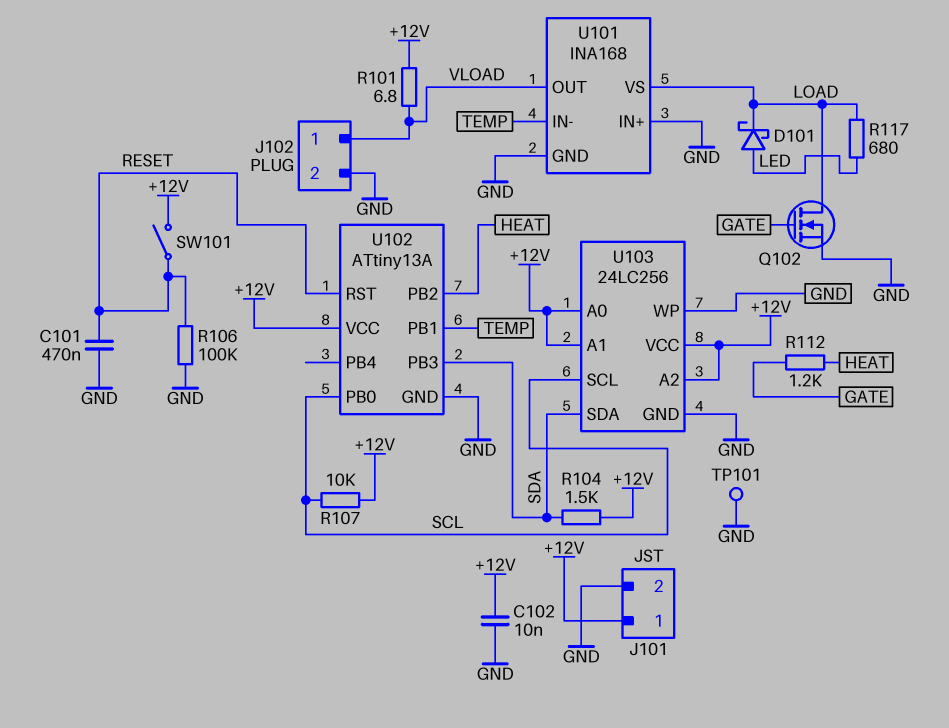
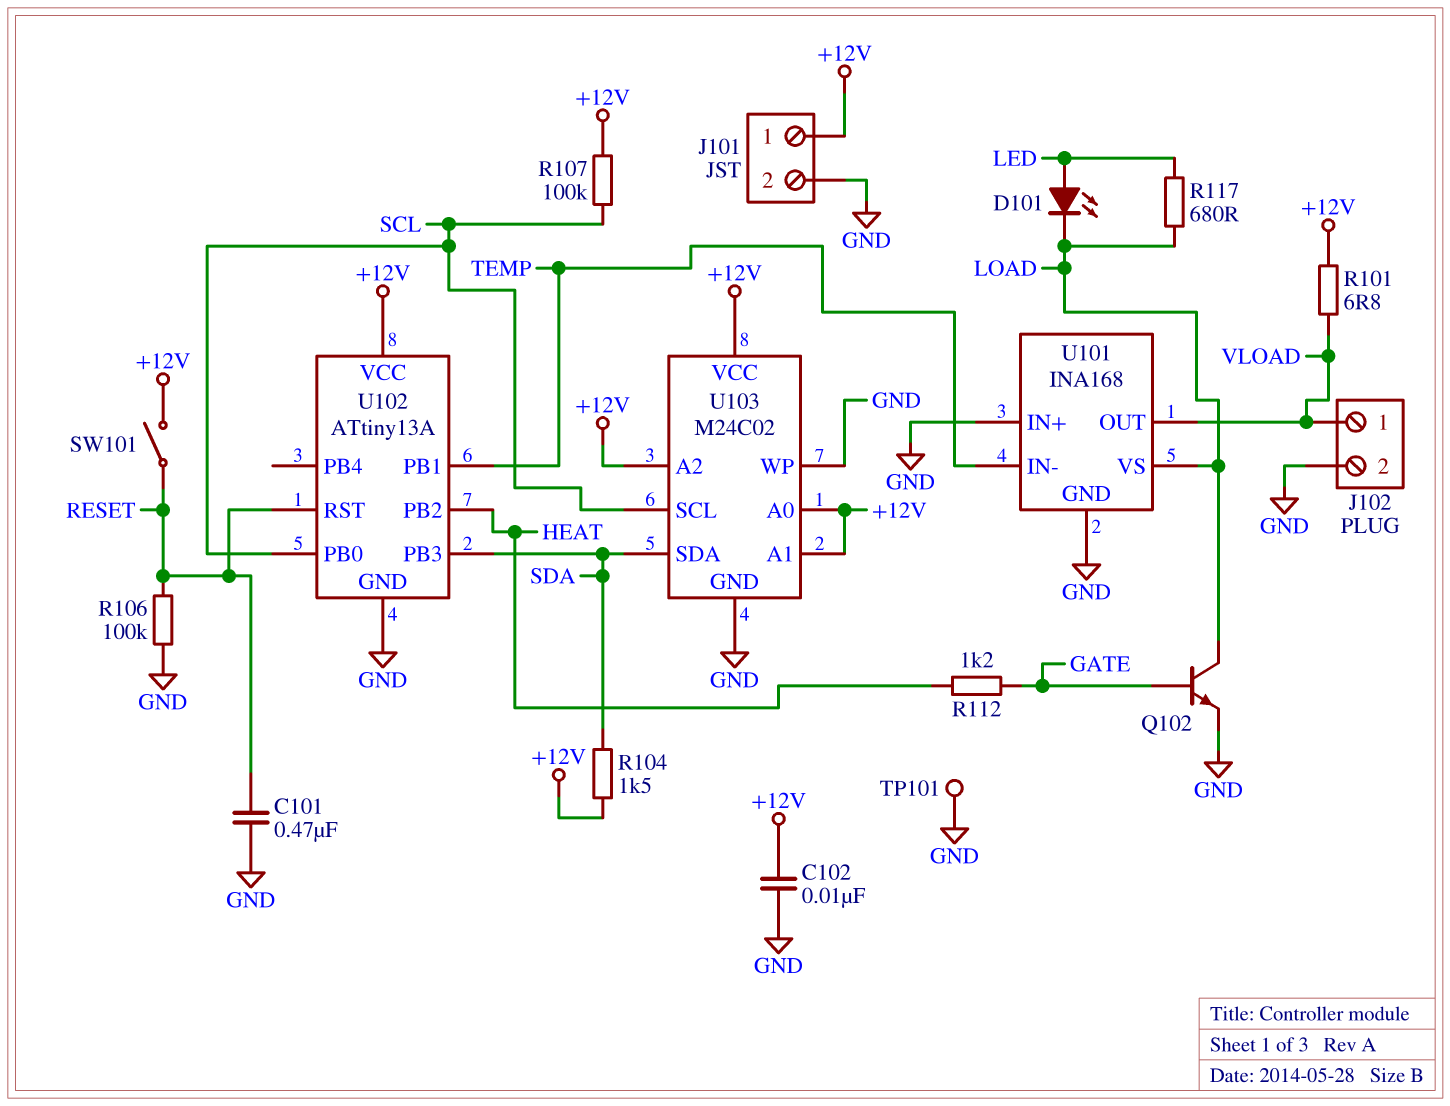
D101: schottky (A LED, K LOAD) -> LED (A LED, K LOAD)
Q102: NMOS (G GATE, D LOAD, S GND) -> NPN (B GATE, C LOAD, E GND)
R107: 10k (+12V, SCL) -> 100k (+12V, SCL)
U103: 24LC256 -> M24C02

